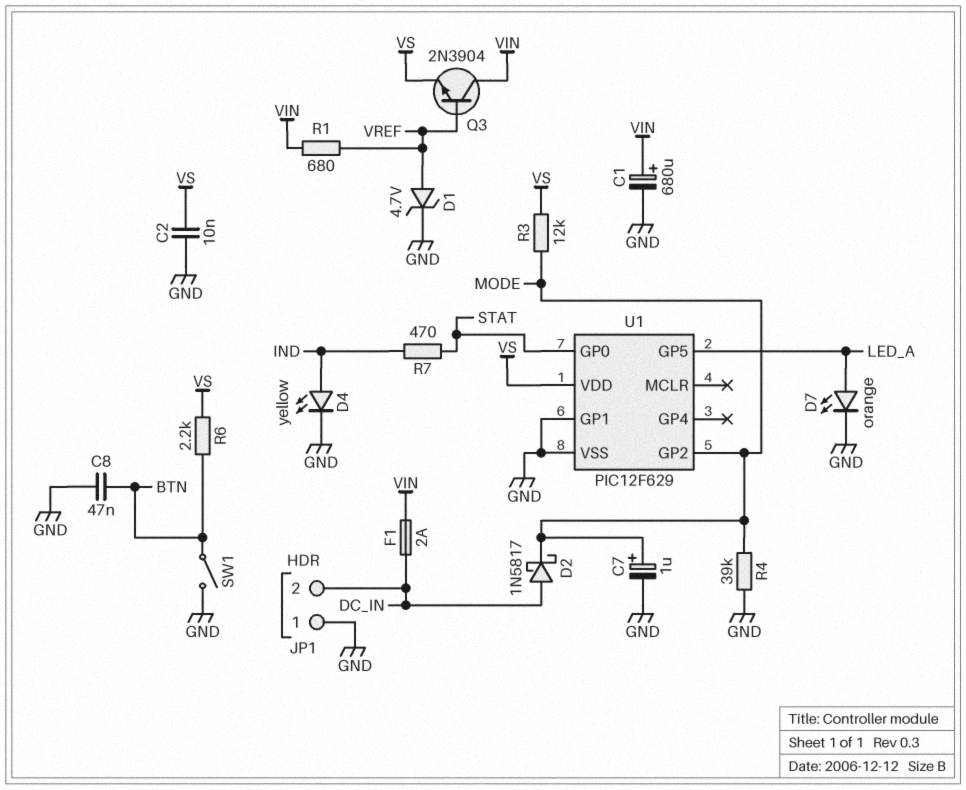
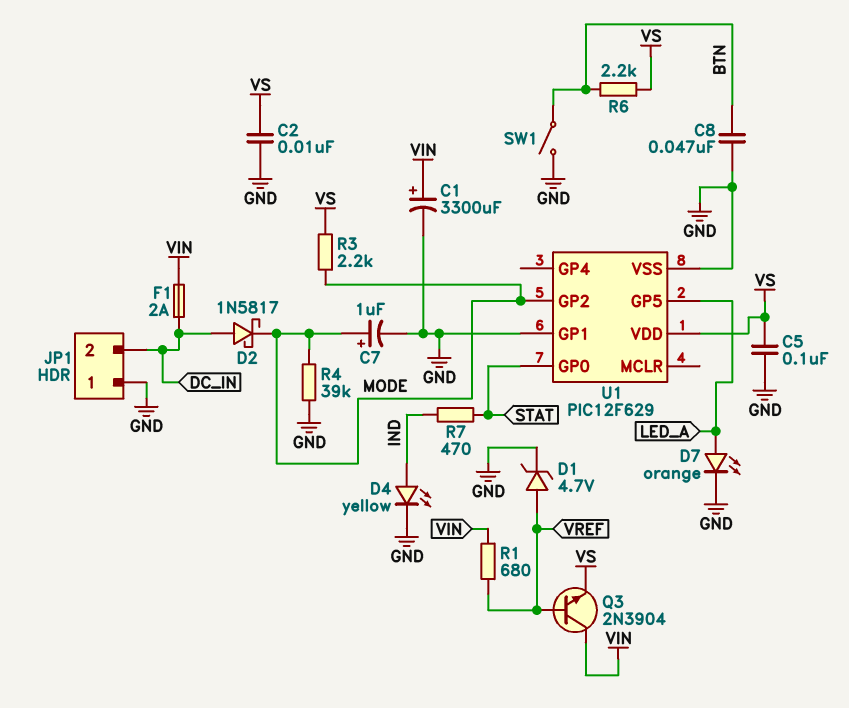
C1: 680uF (plus VIN, minus GND) -> 3300uF (plus VIN, minus GND)
C5: none -> 100nF (GND, VS)
R3: 12k (MODE, VS) -> 2.2k (MODE, VS)

